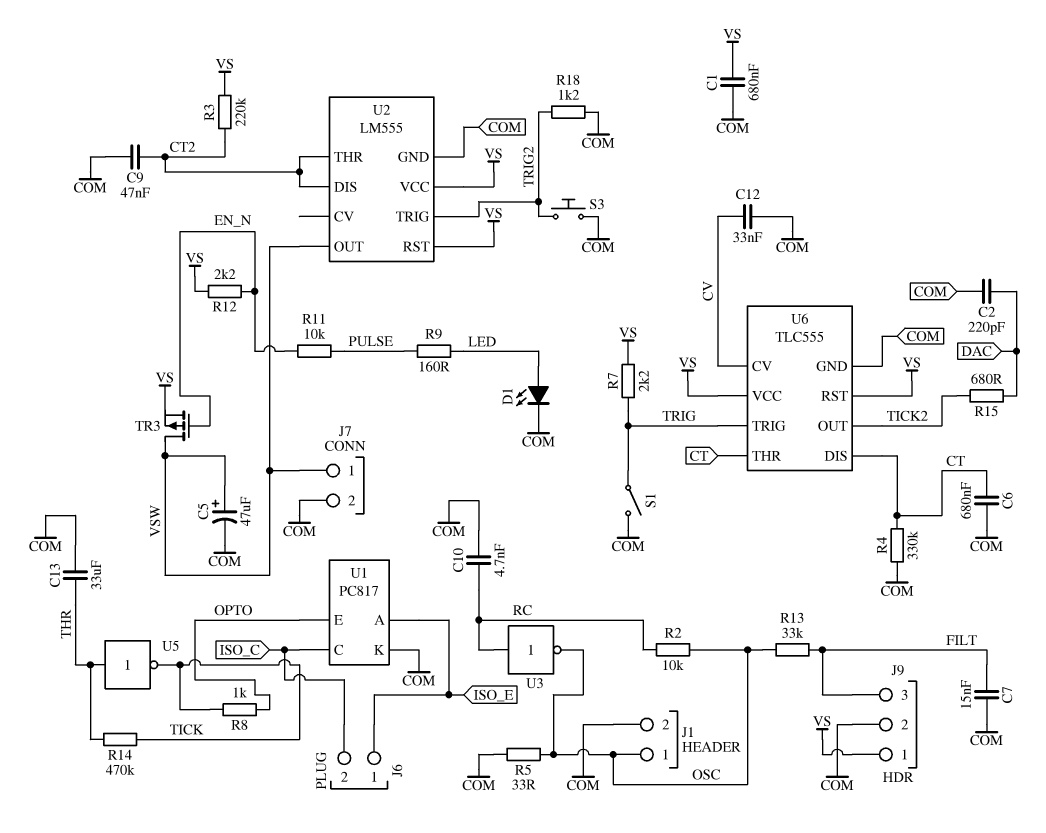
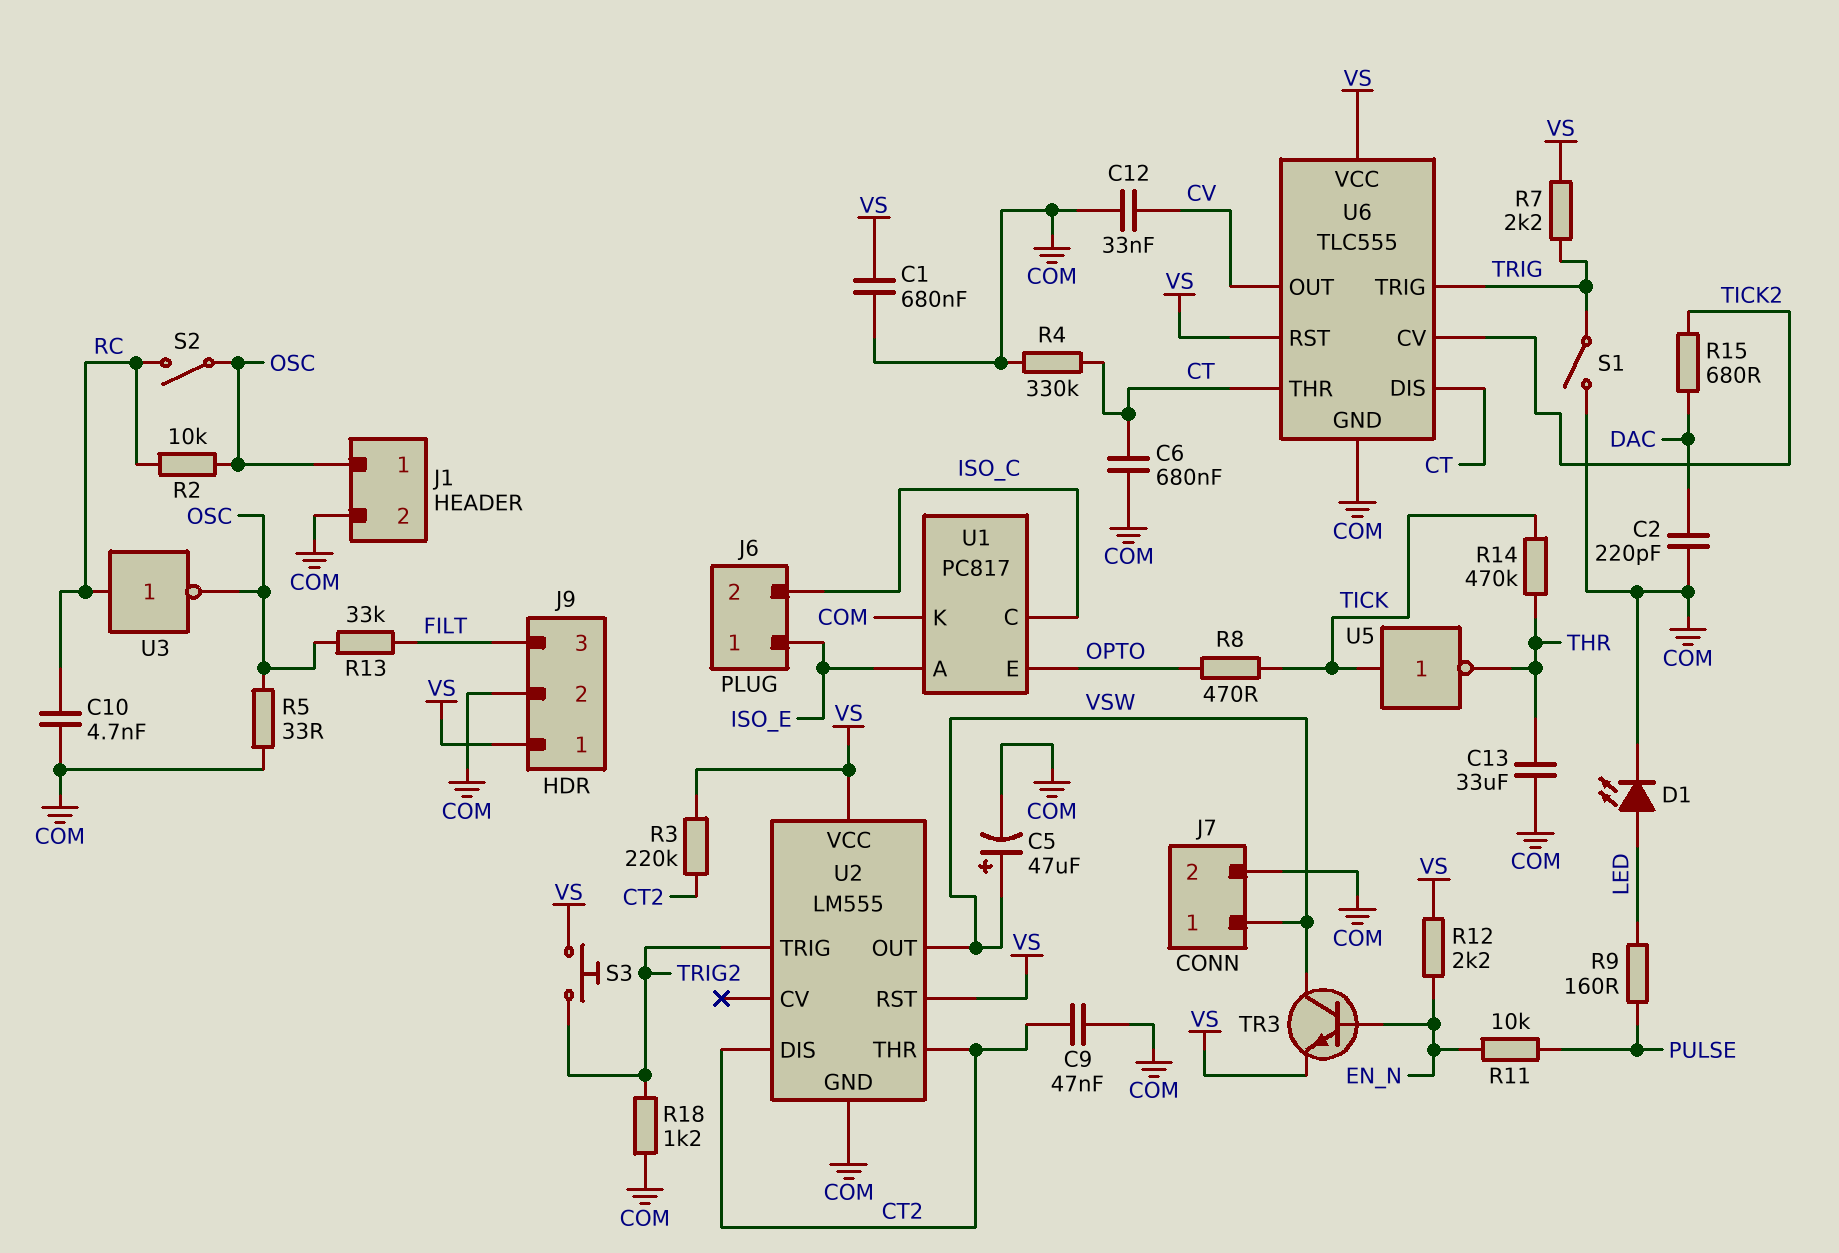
C7: 15nF (COM, FILT) -> none
R8: 1k (OPTO, TICK) -> 470 (OPTO, TICK)
S2: none -> switch (OSC, RC)
S3: button (COM, TRIG2) -> button (TRIG2, VS)
TR3: PMOS (G EN_N, D VSW, S VS) -> NPN (B EN_N, C VSW, E VS)
U5: NOT (in THR, out TICK) -> NOT (in TICK, out THR)
U6 pin CV: CV -> TICK2
U6 pin OUT: TICK2 -> CV

